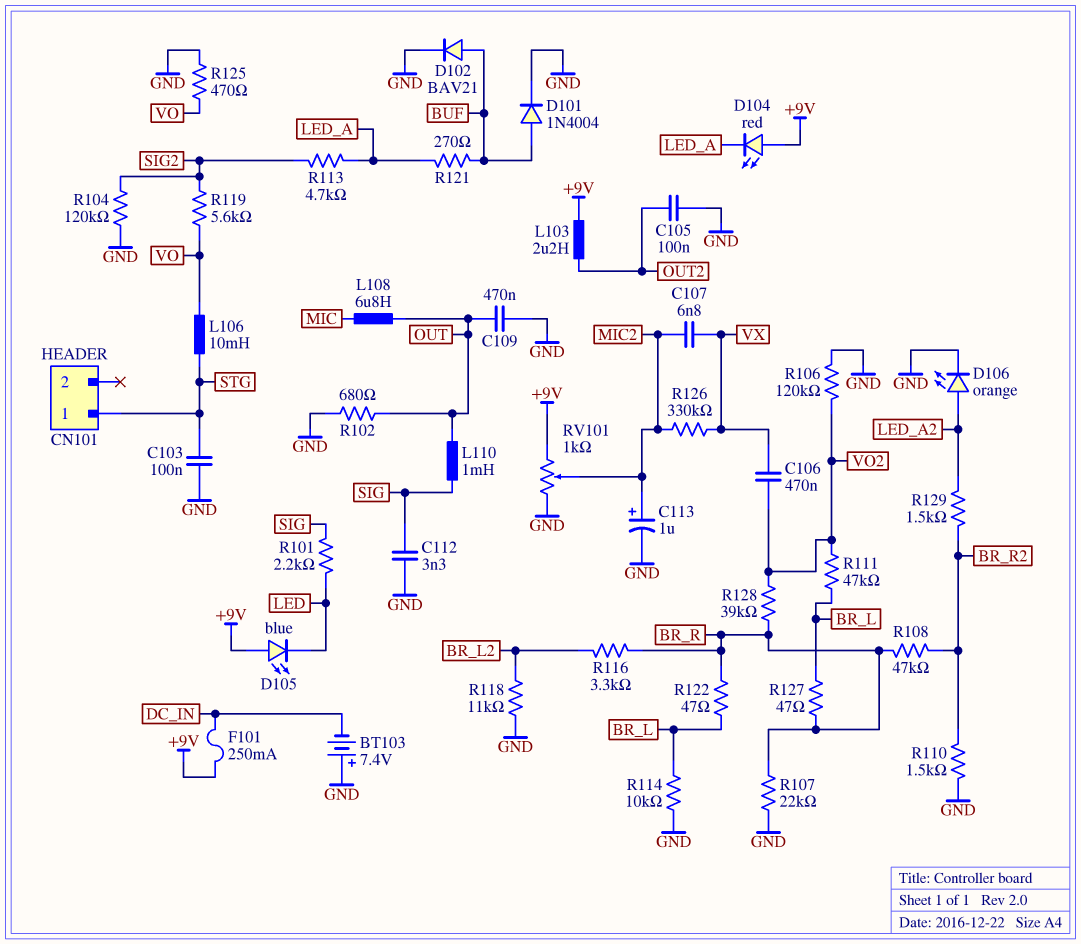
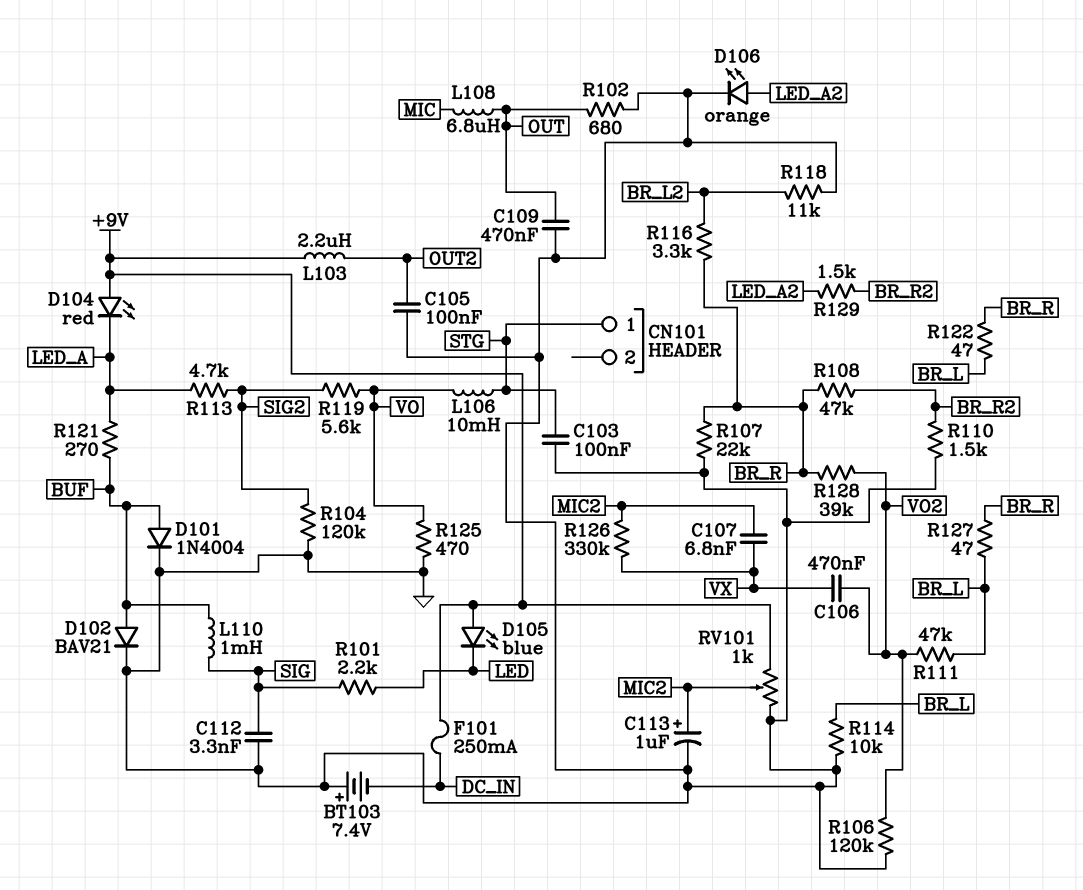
L110: 1mH (OUT, SIG) -> 1mH (BUF, SIG)

